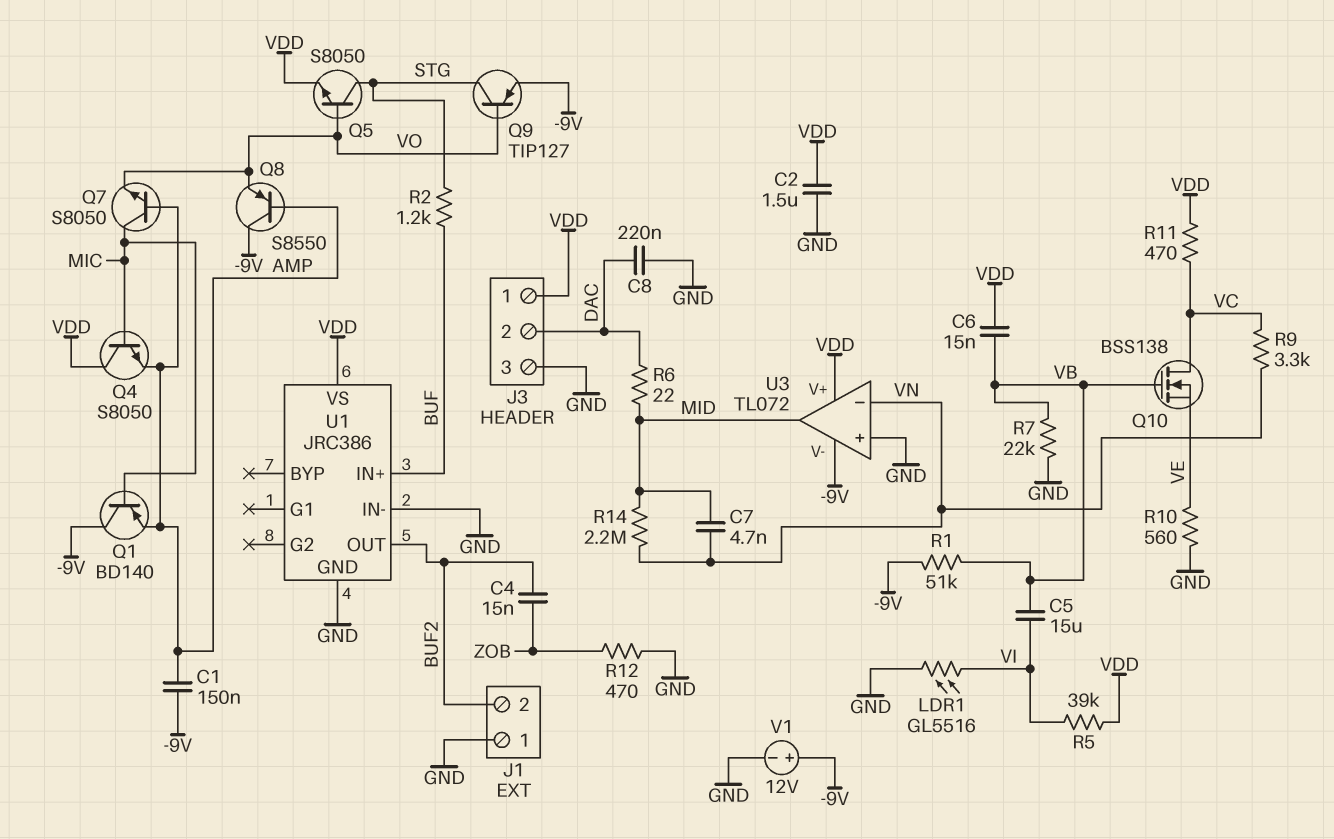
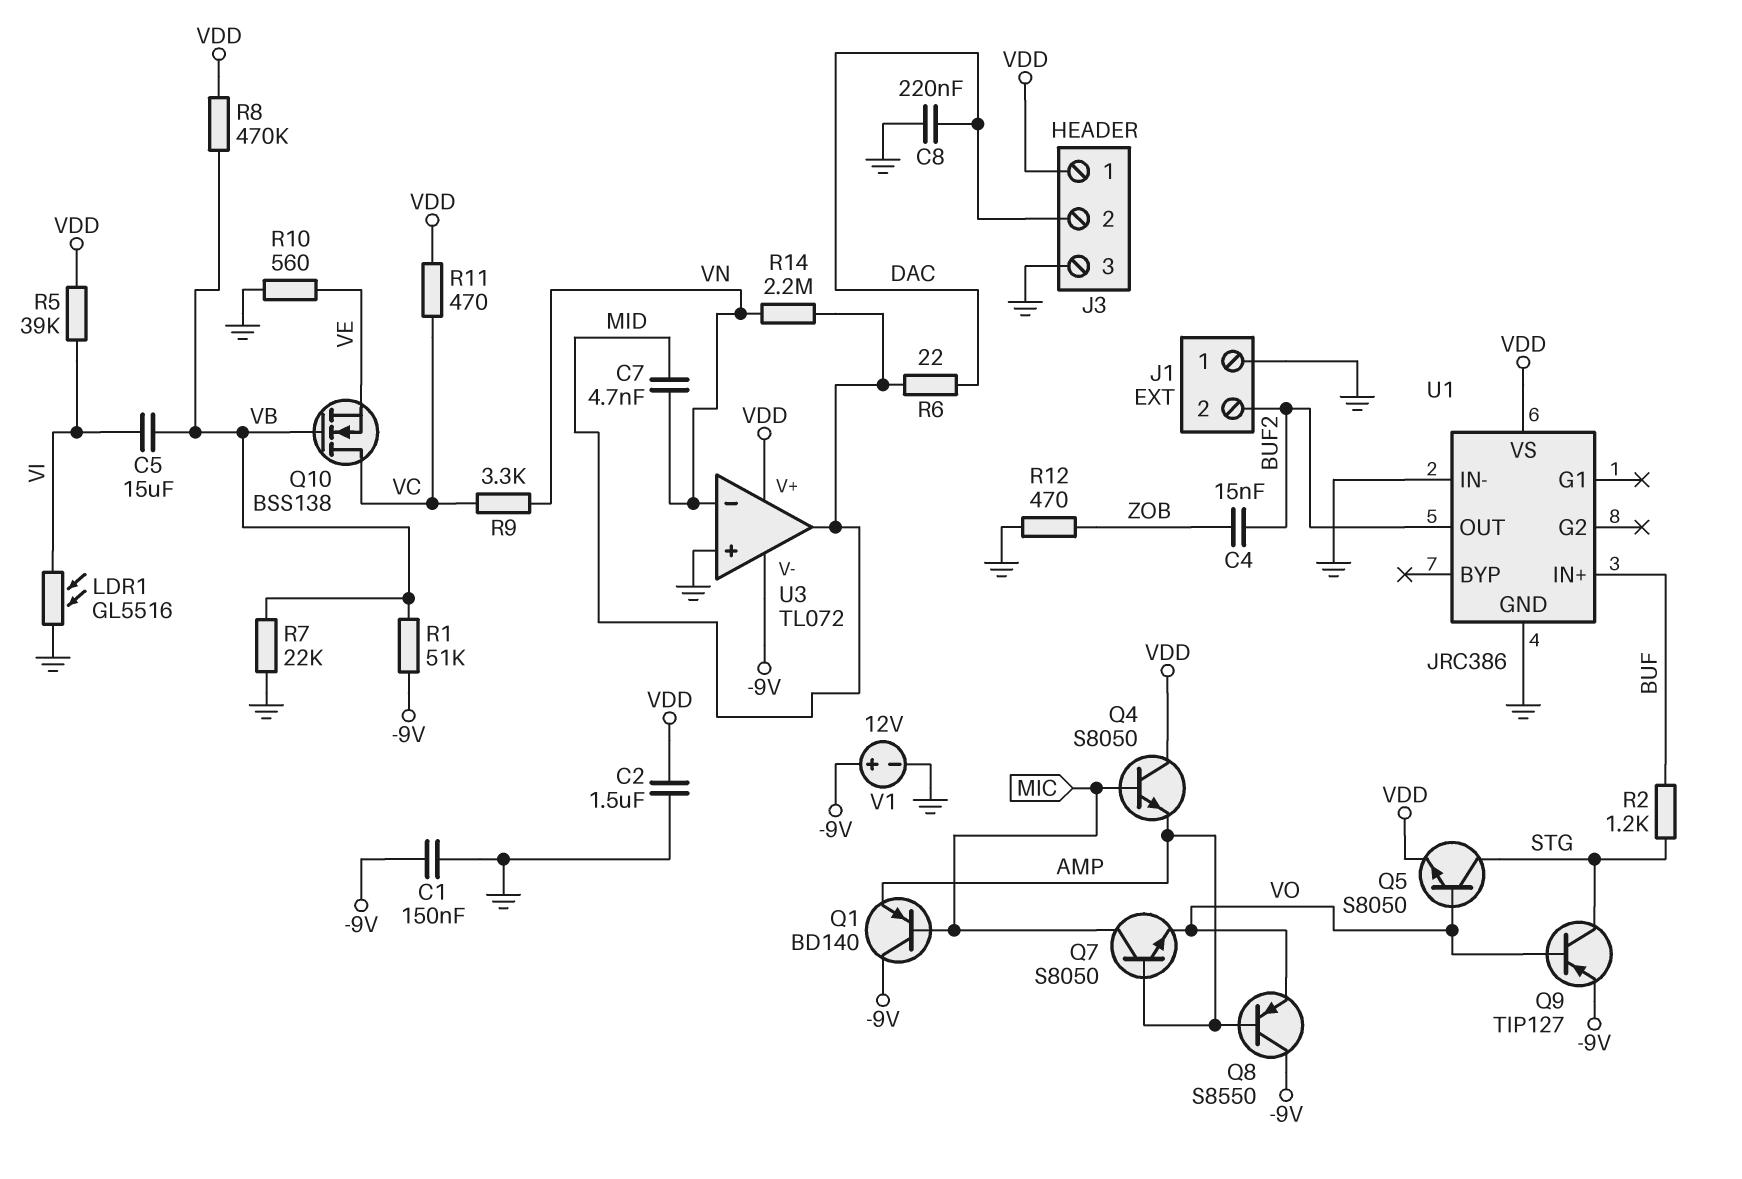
C1: 150nF (-9V, AMP) -> 150nF (-9V, GND)
C6: 15nF (VB, VDD) -> none
R8: none -> 470k (VB, VDD)

